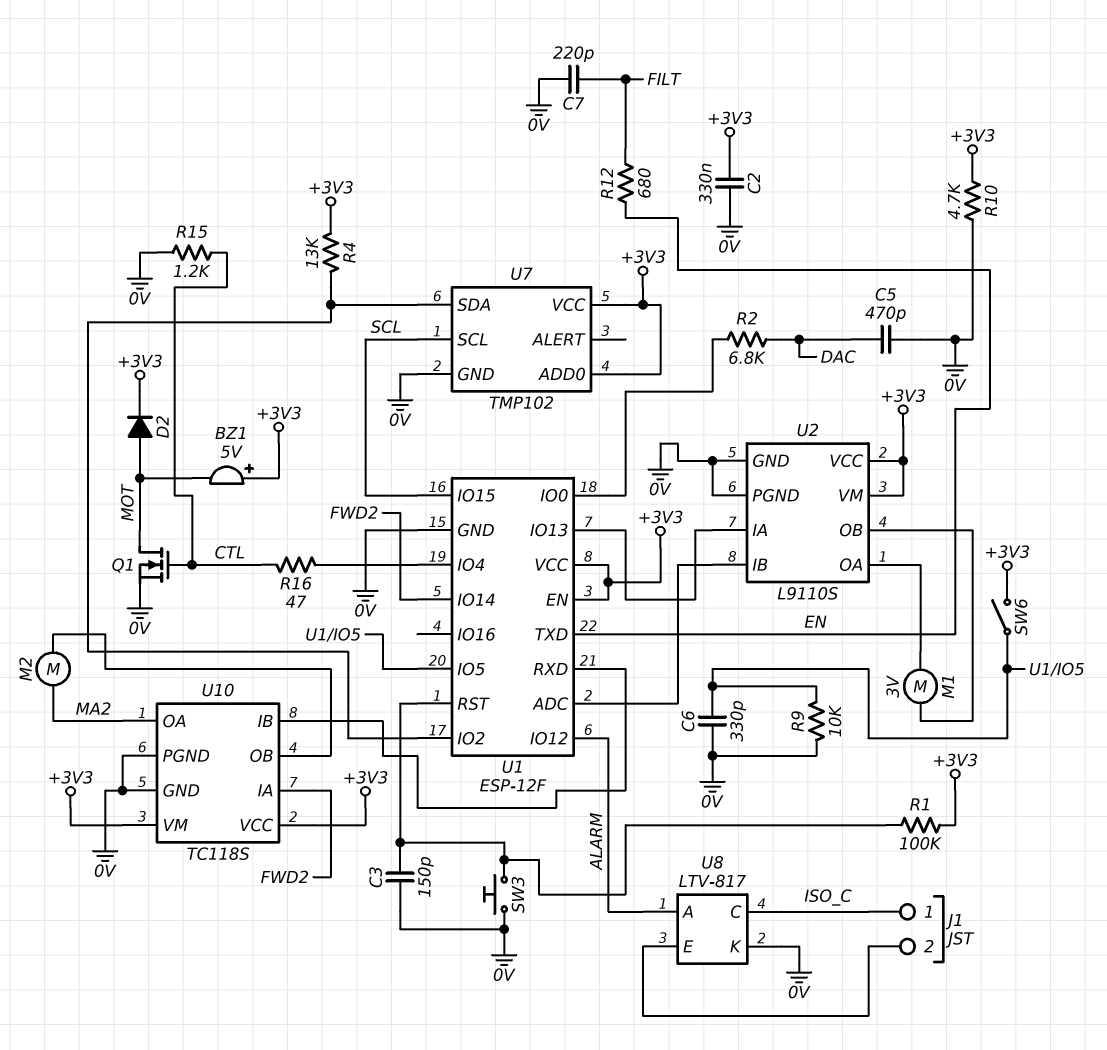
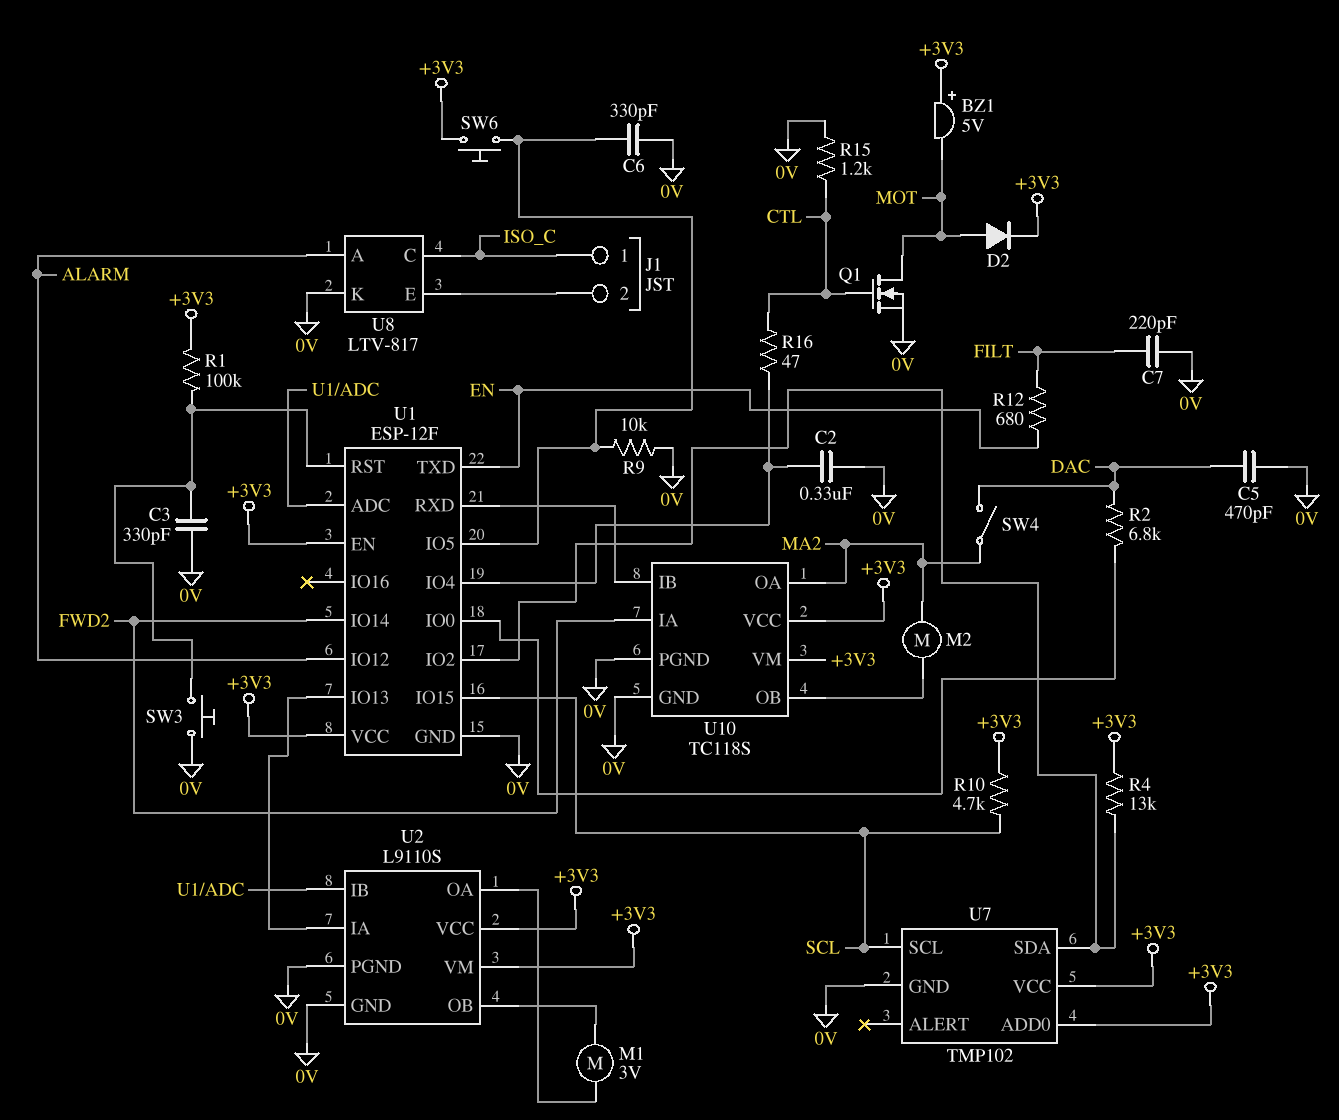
C2: 330nF (+3V3, 0V) -> 330nF (0V, U1/IO4)
C3: 150pF (0V, U1/RST) -> 330pF (0V, U1/RST)
R10: 4.7k (+3V3, 0V) -> 4.7k (+3V3, SCL)
SW4: none -> switch (DAC, MA2)
SW6: switch (+3V3, U1/IO5) -> button (+3V3, U1/IO5)

